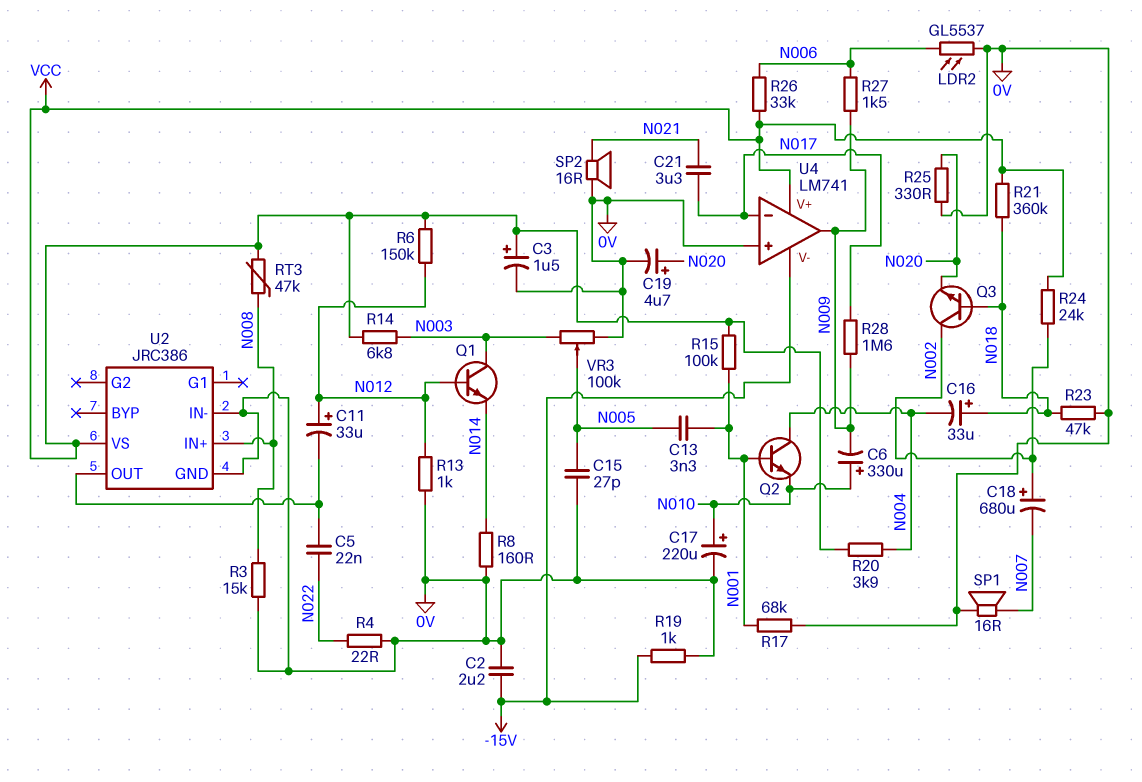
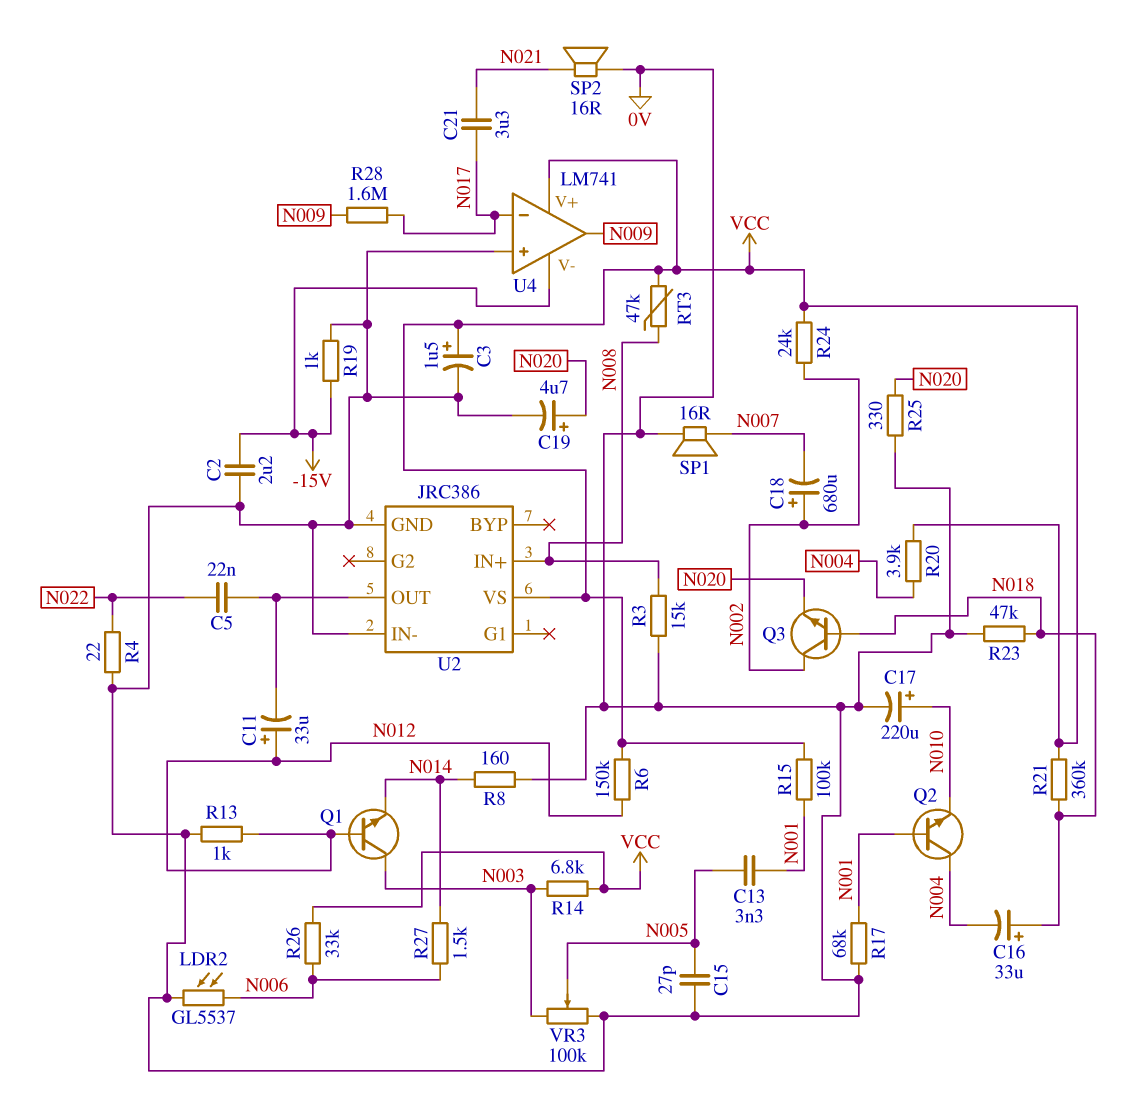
C6: 330uF (plus N010, minus N009) -> none
R27: 1.5k (N006, N009) -> 1.5k (N006, N014)

